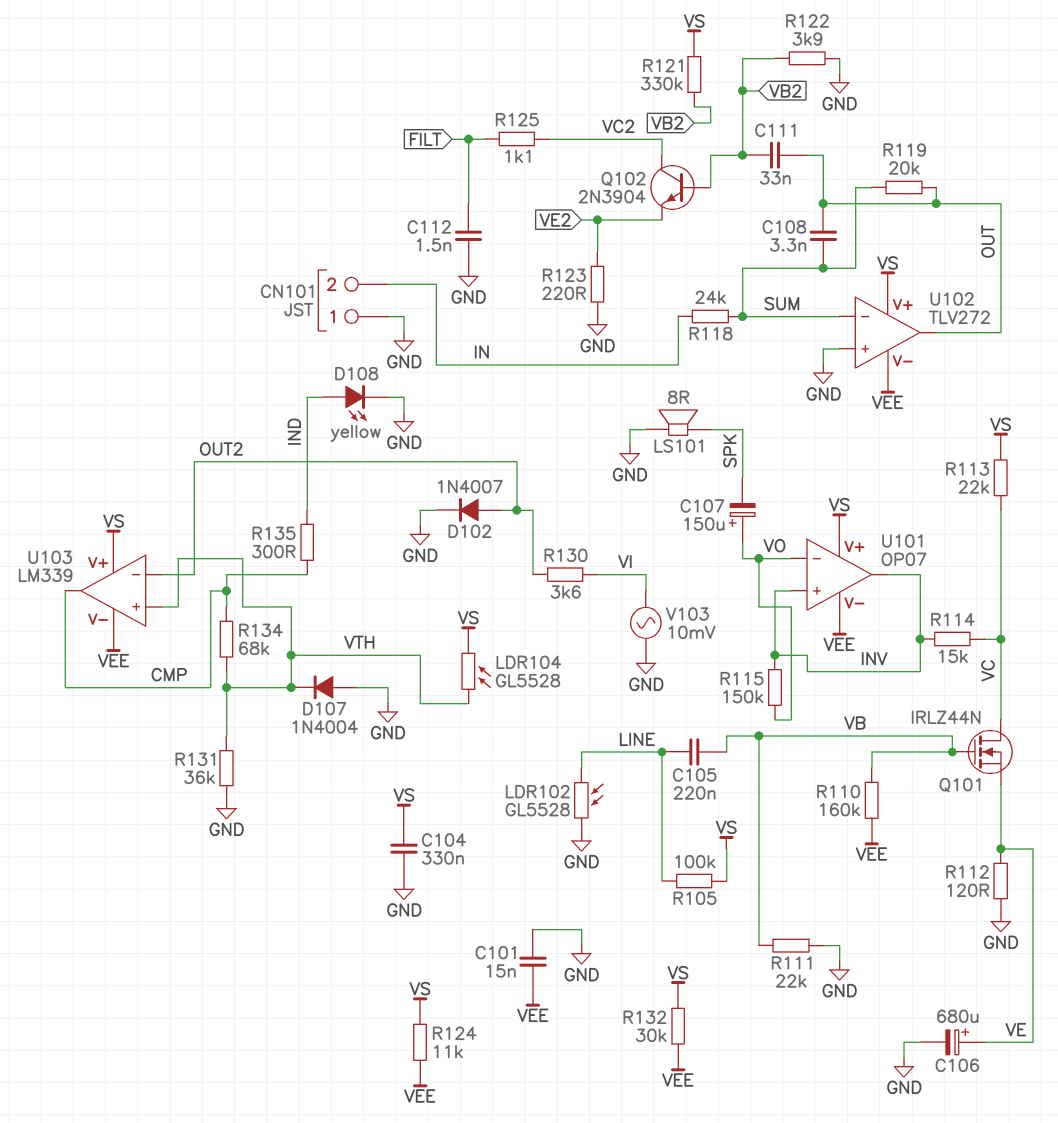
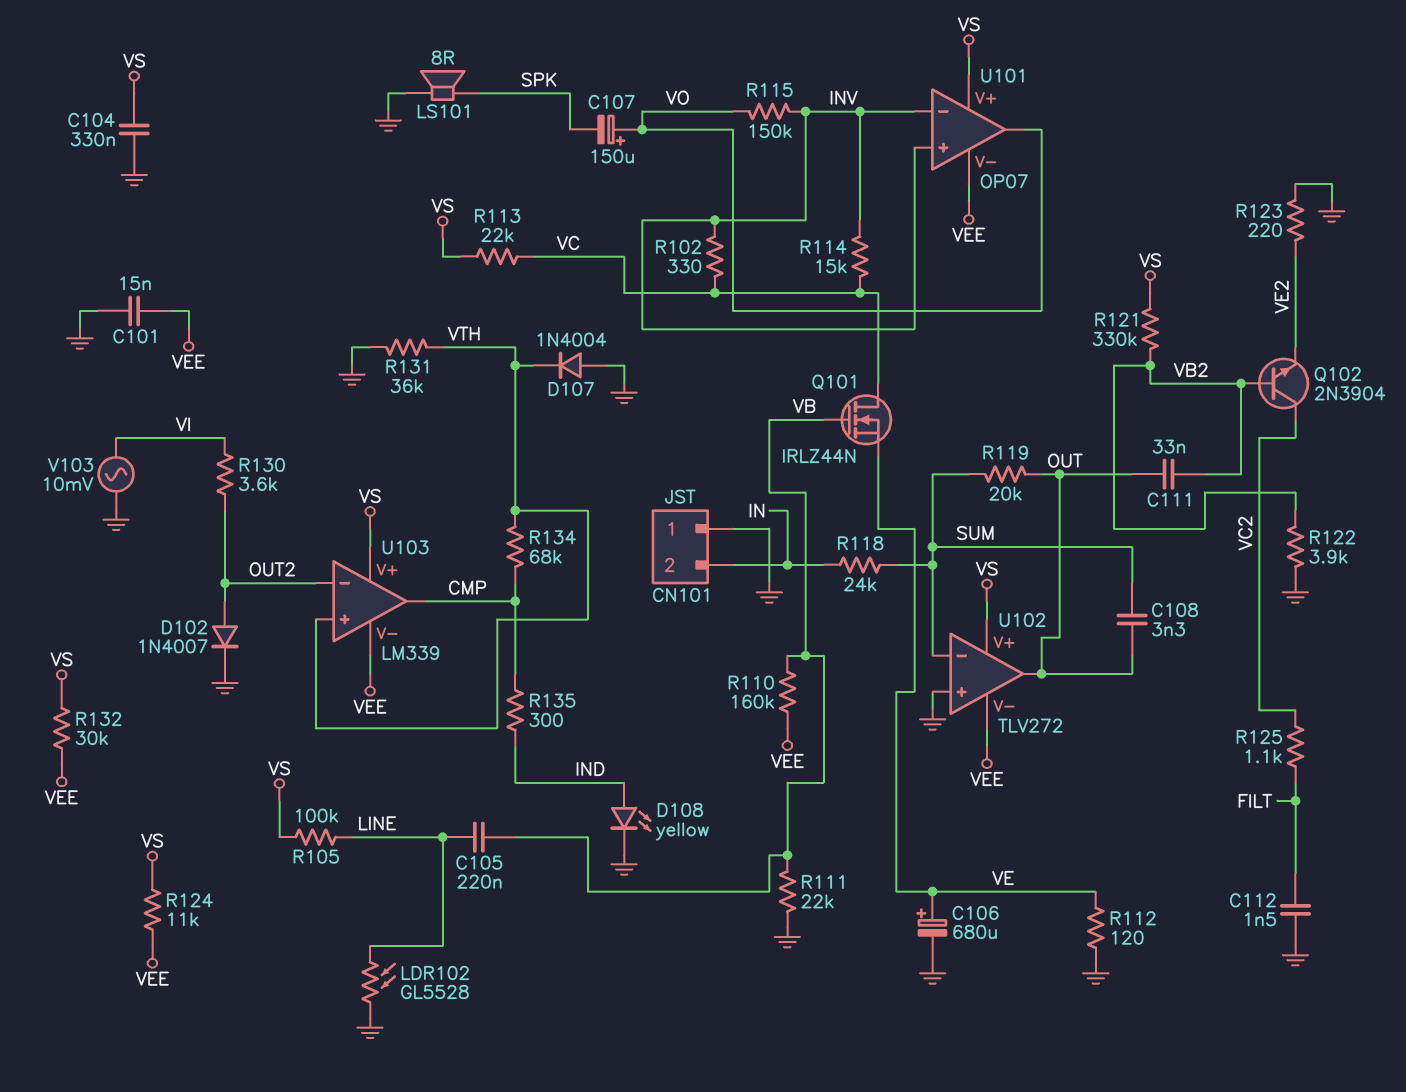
LDR104: GL5528 (VS, VTH) -> none
R102: none -> 330 (INV, VC)
U101 pin in-: VO -> INV
U101 pin out: INV -> VO

